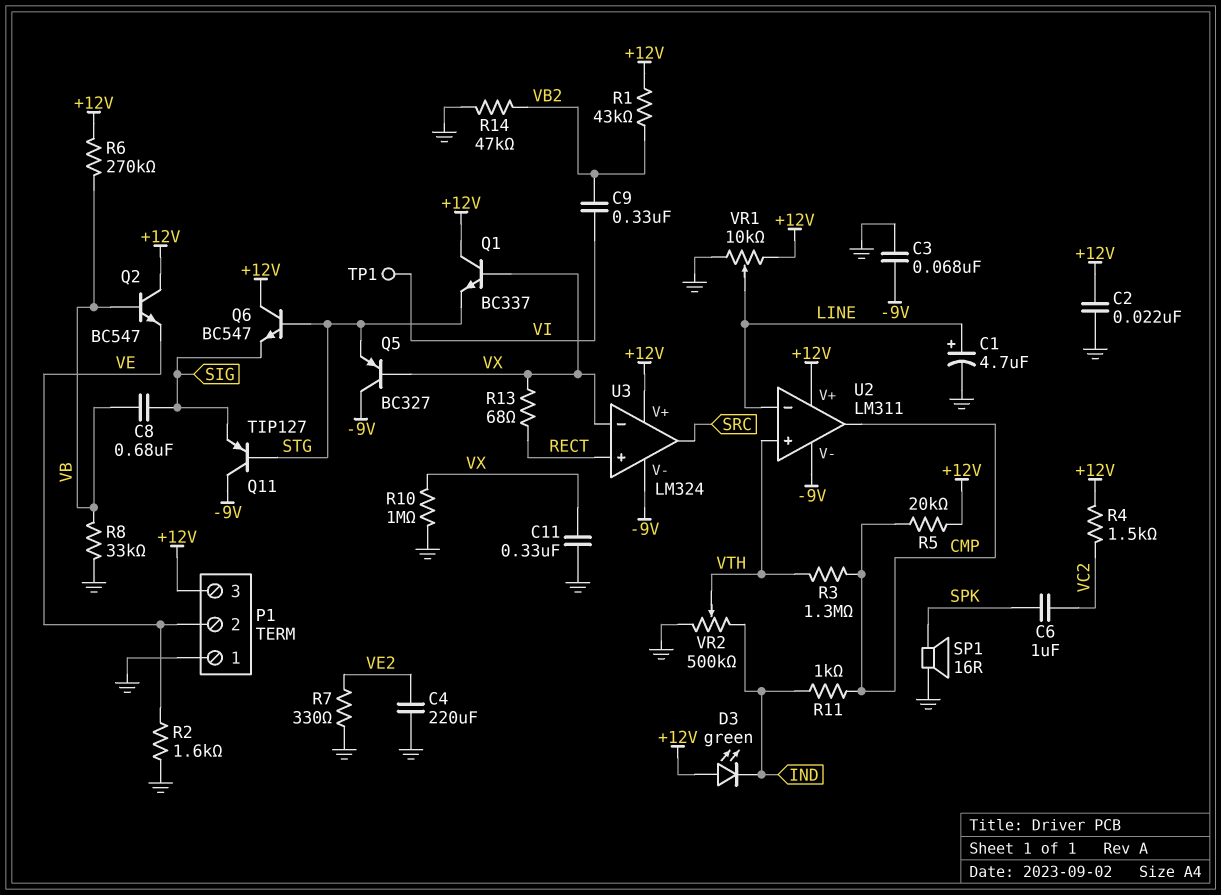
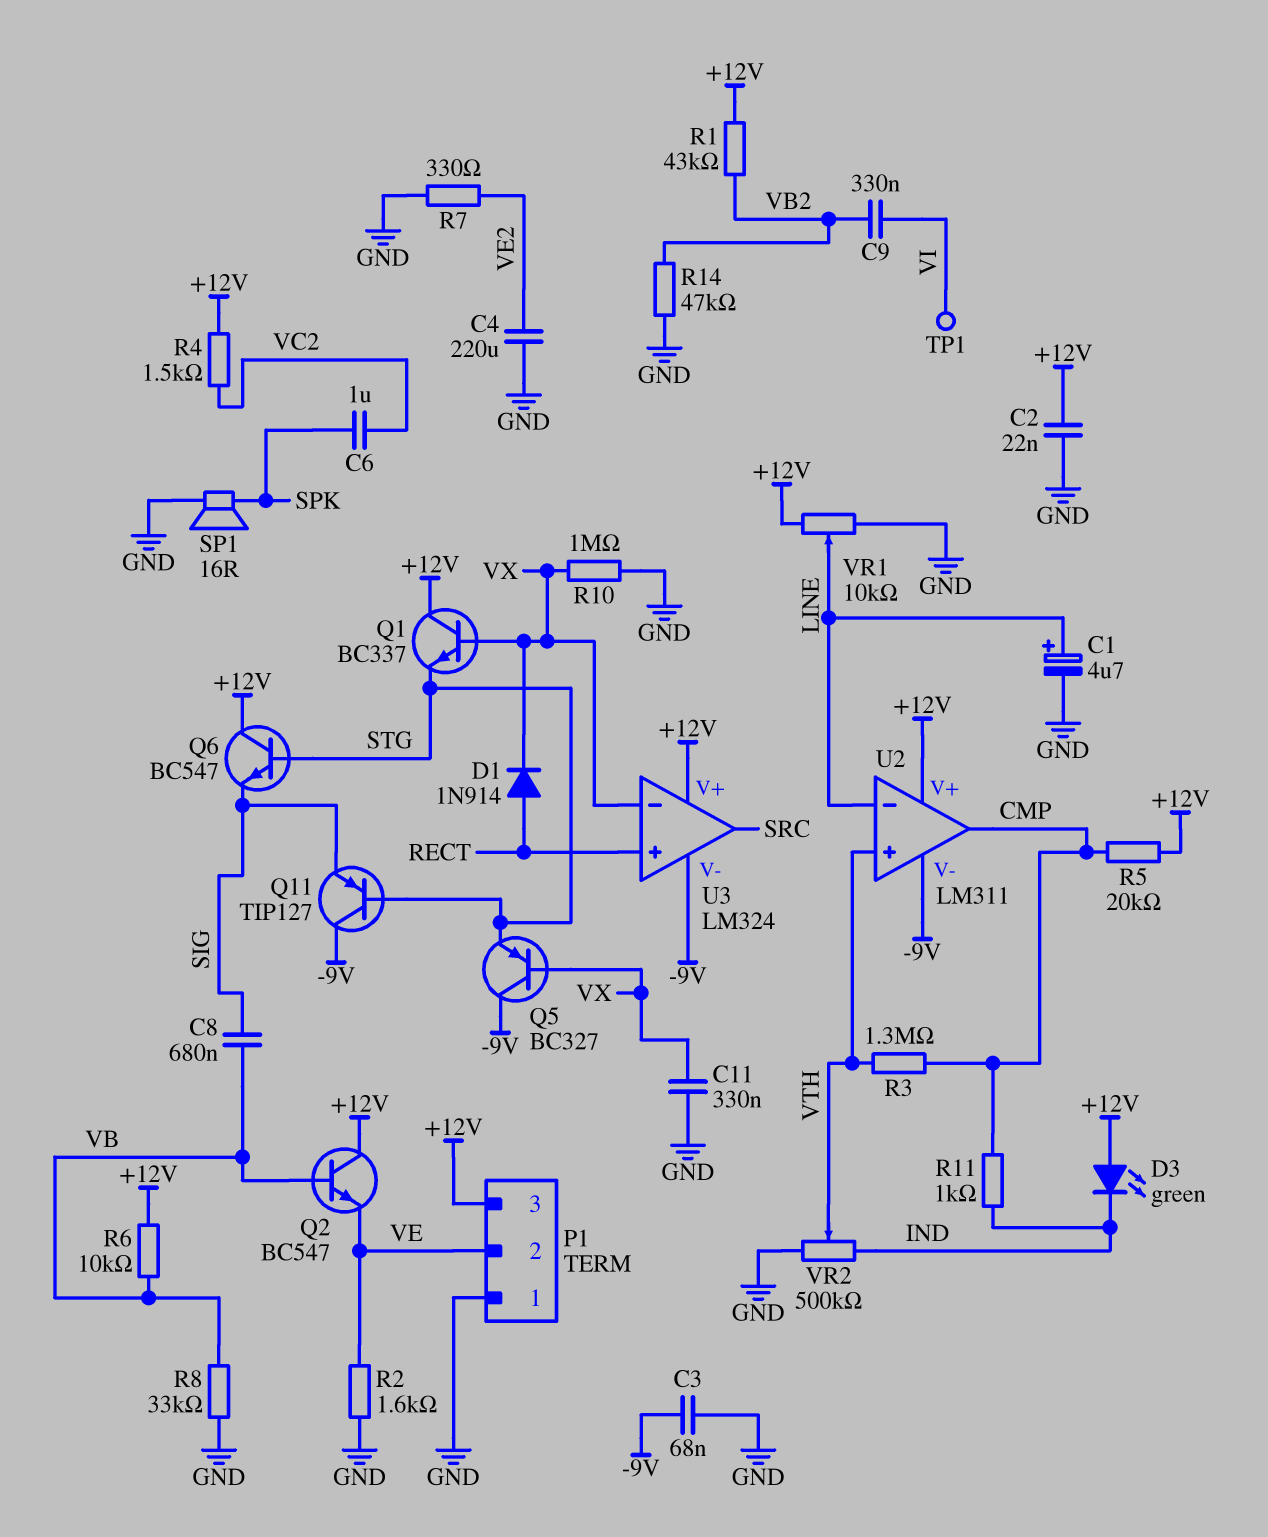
D1: none -> diode 1N914 (A RECT, K VX)
R6: 270k (+12V, VB) -> 10k (+12V, VB)
R13: 68 (RECT, VX) -> none

